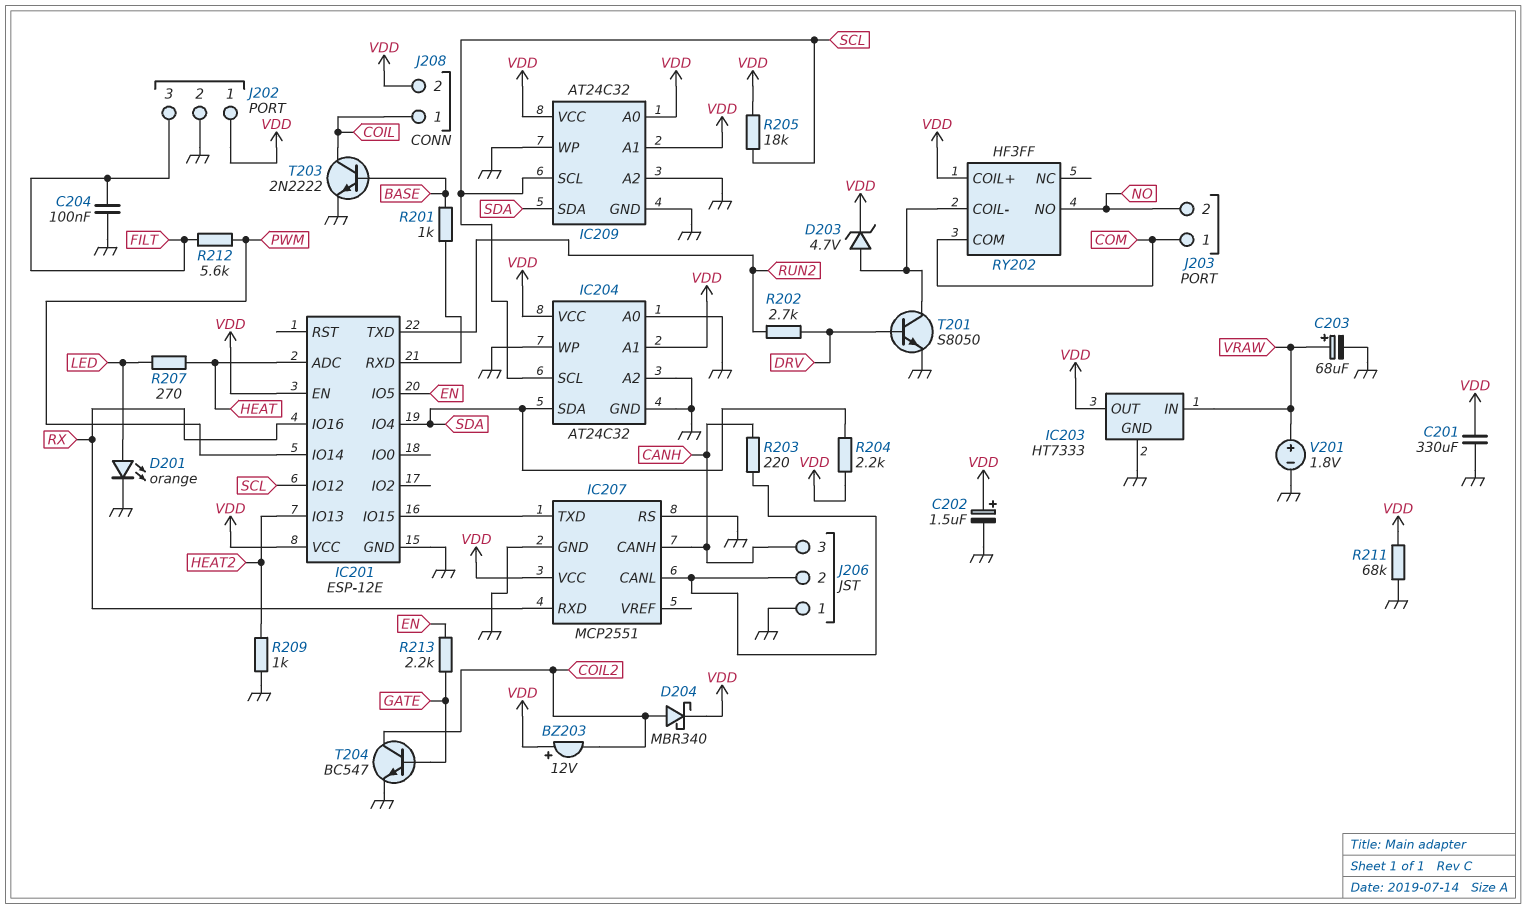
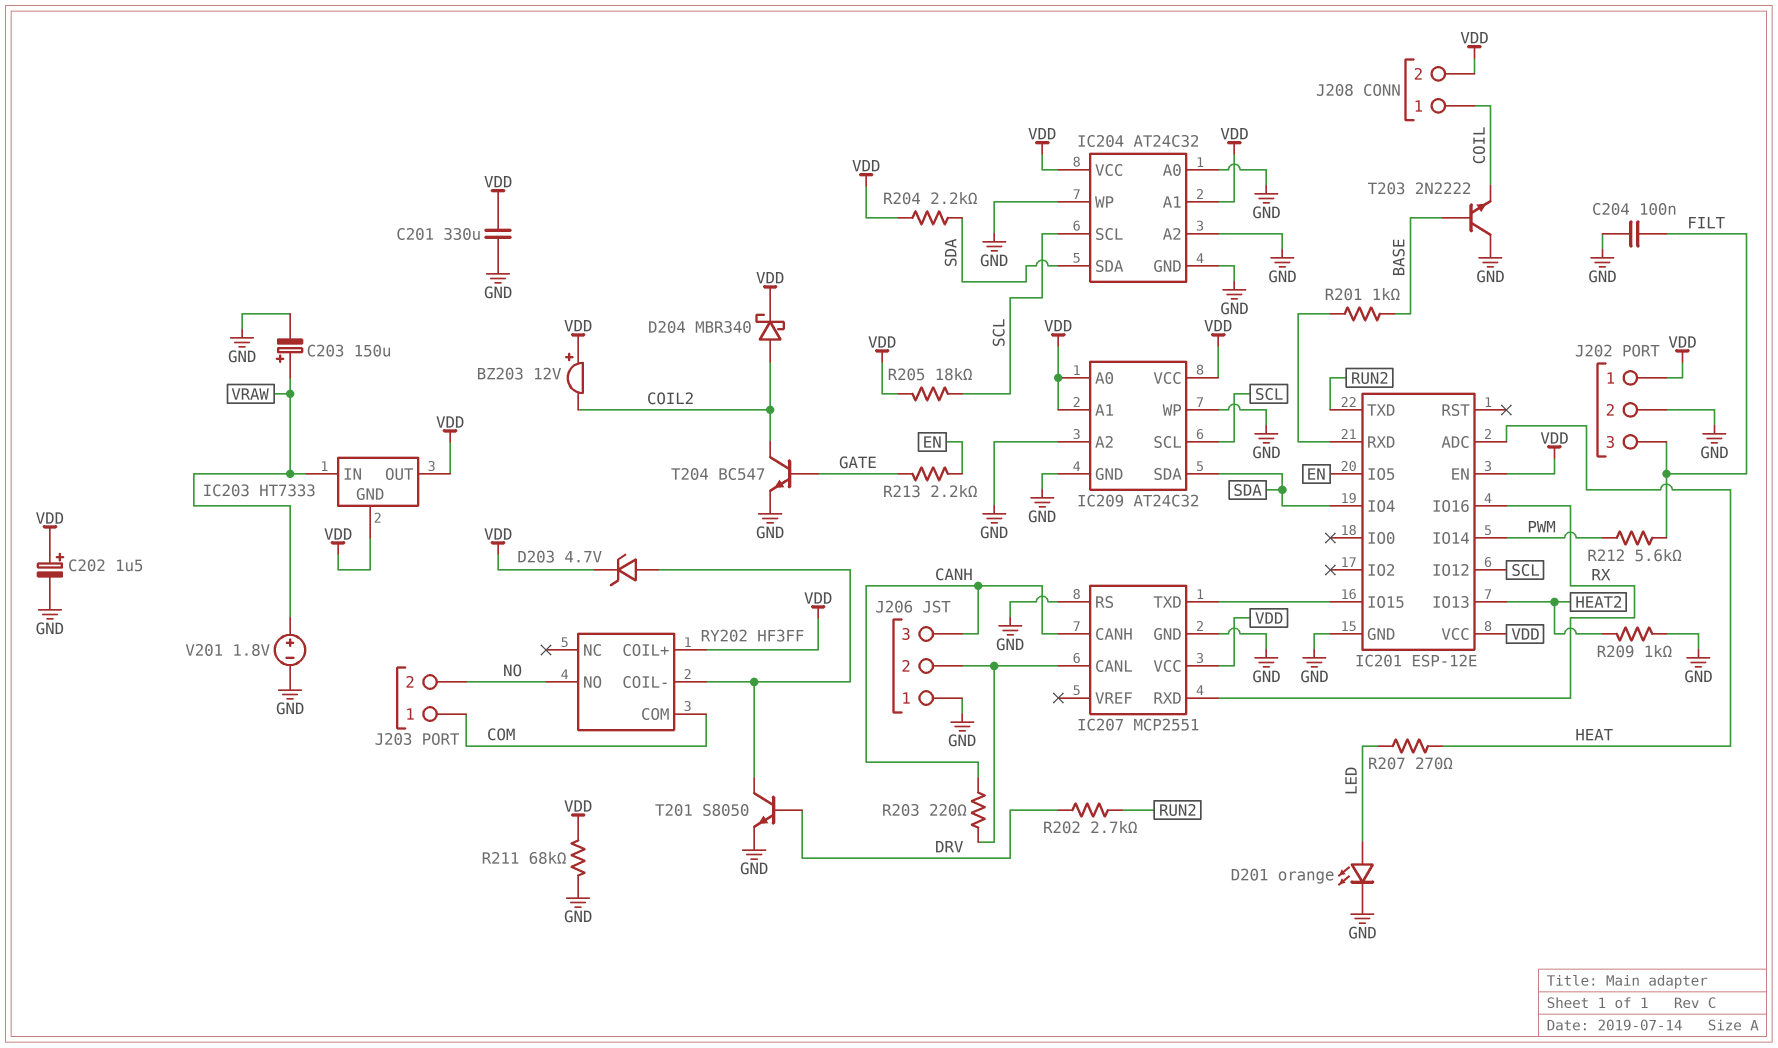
C203: 68uF (plus VRAW, minus GND) -> 150uF (plus VRAW, minus GND)
IC203 pin GND: GND -> VDD
T203: NPN 2N2222 (B BASE, C COIL, E GND) -> NPN 2N2222 (B BASE, C GND, E COIL)

